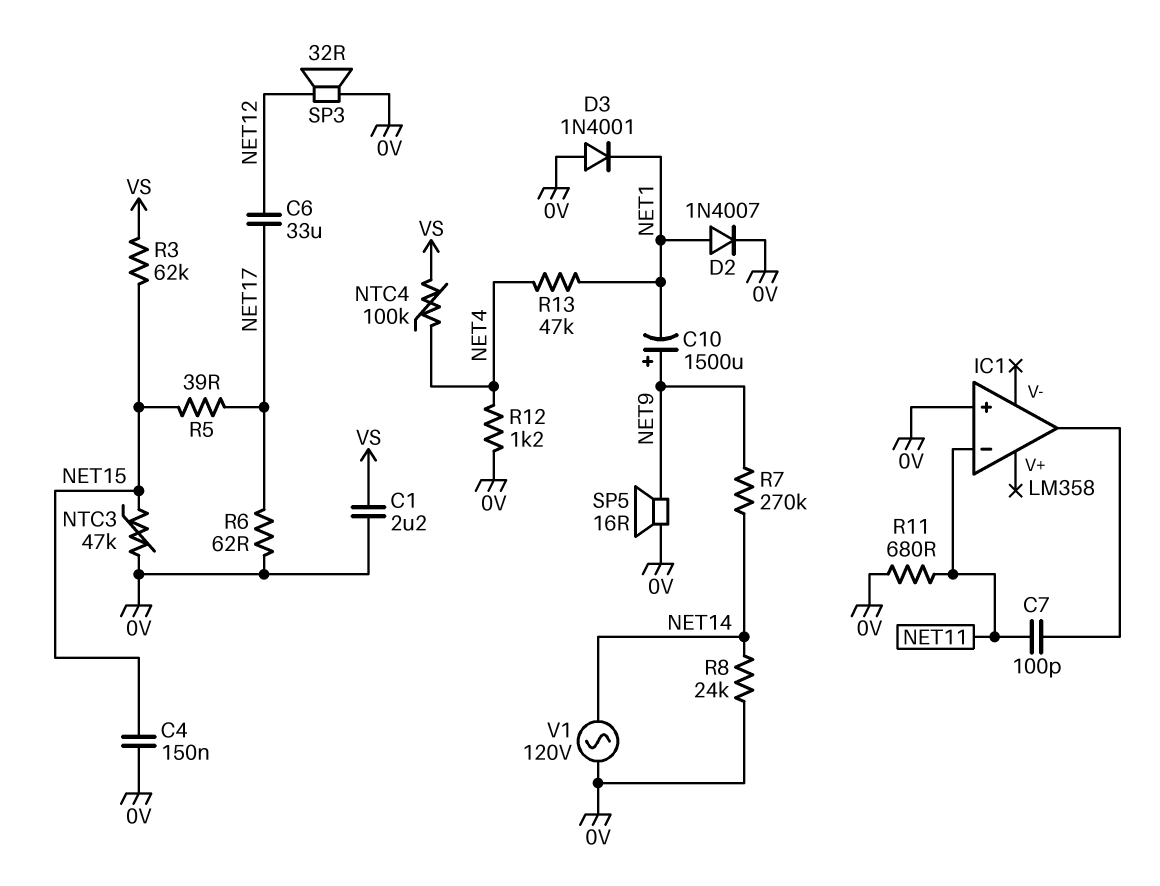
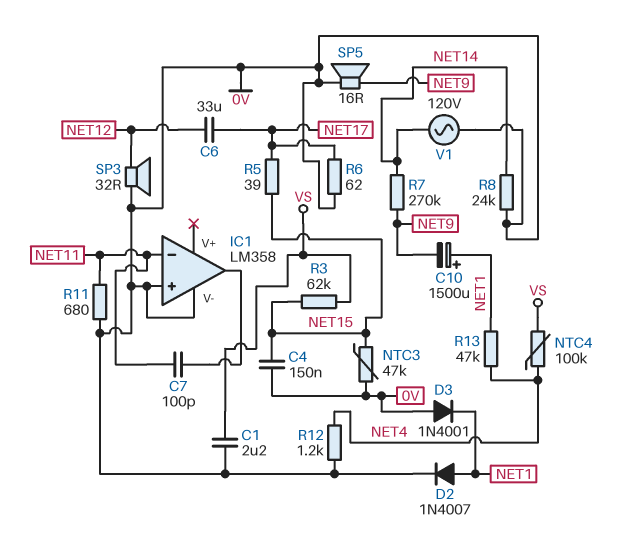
C10: 1500uF (plus NET9, minus NET1) -> 1500uF (plus NET1, minus NET9)
IC1 pin V-: none -> 0V

